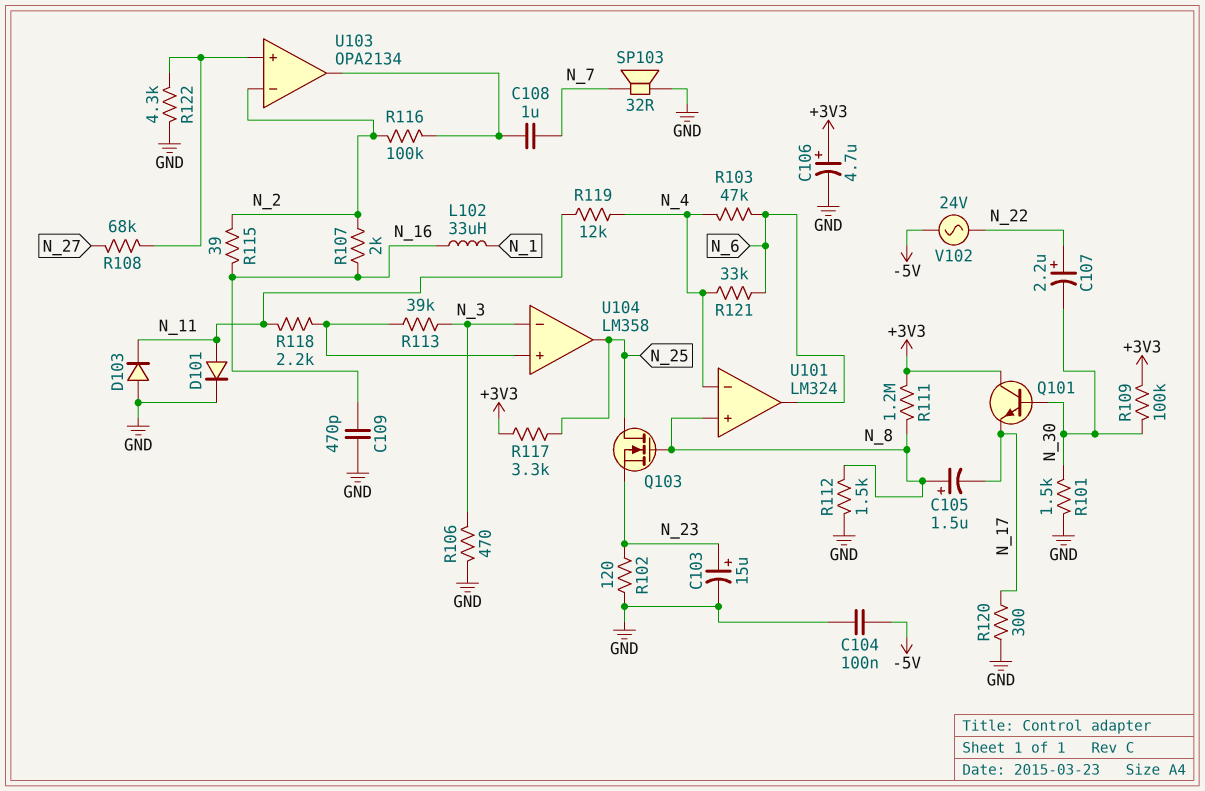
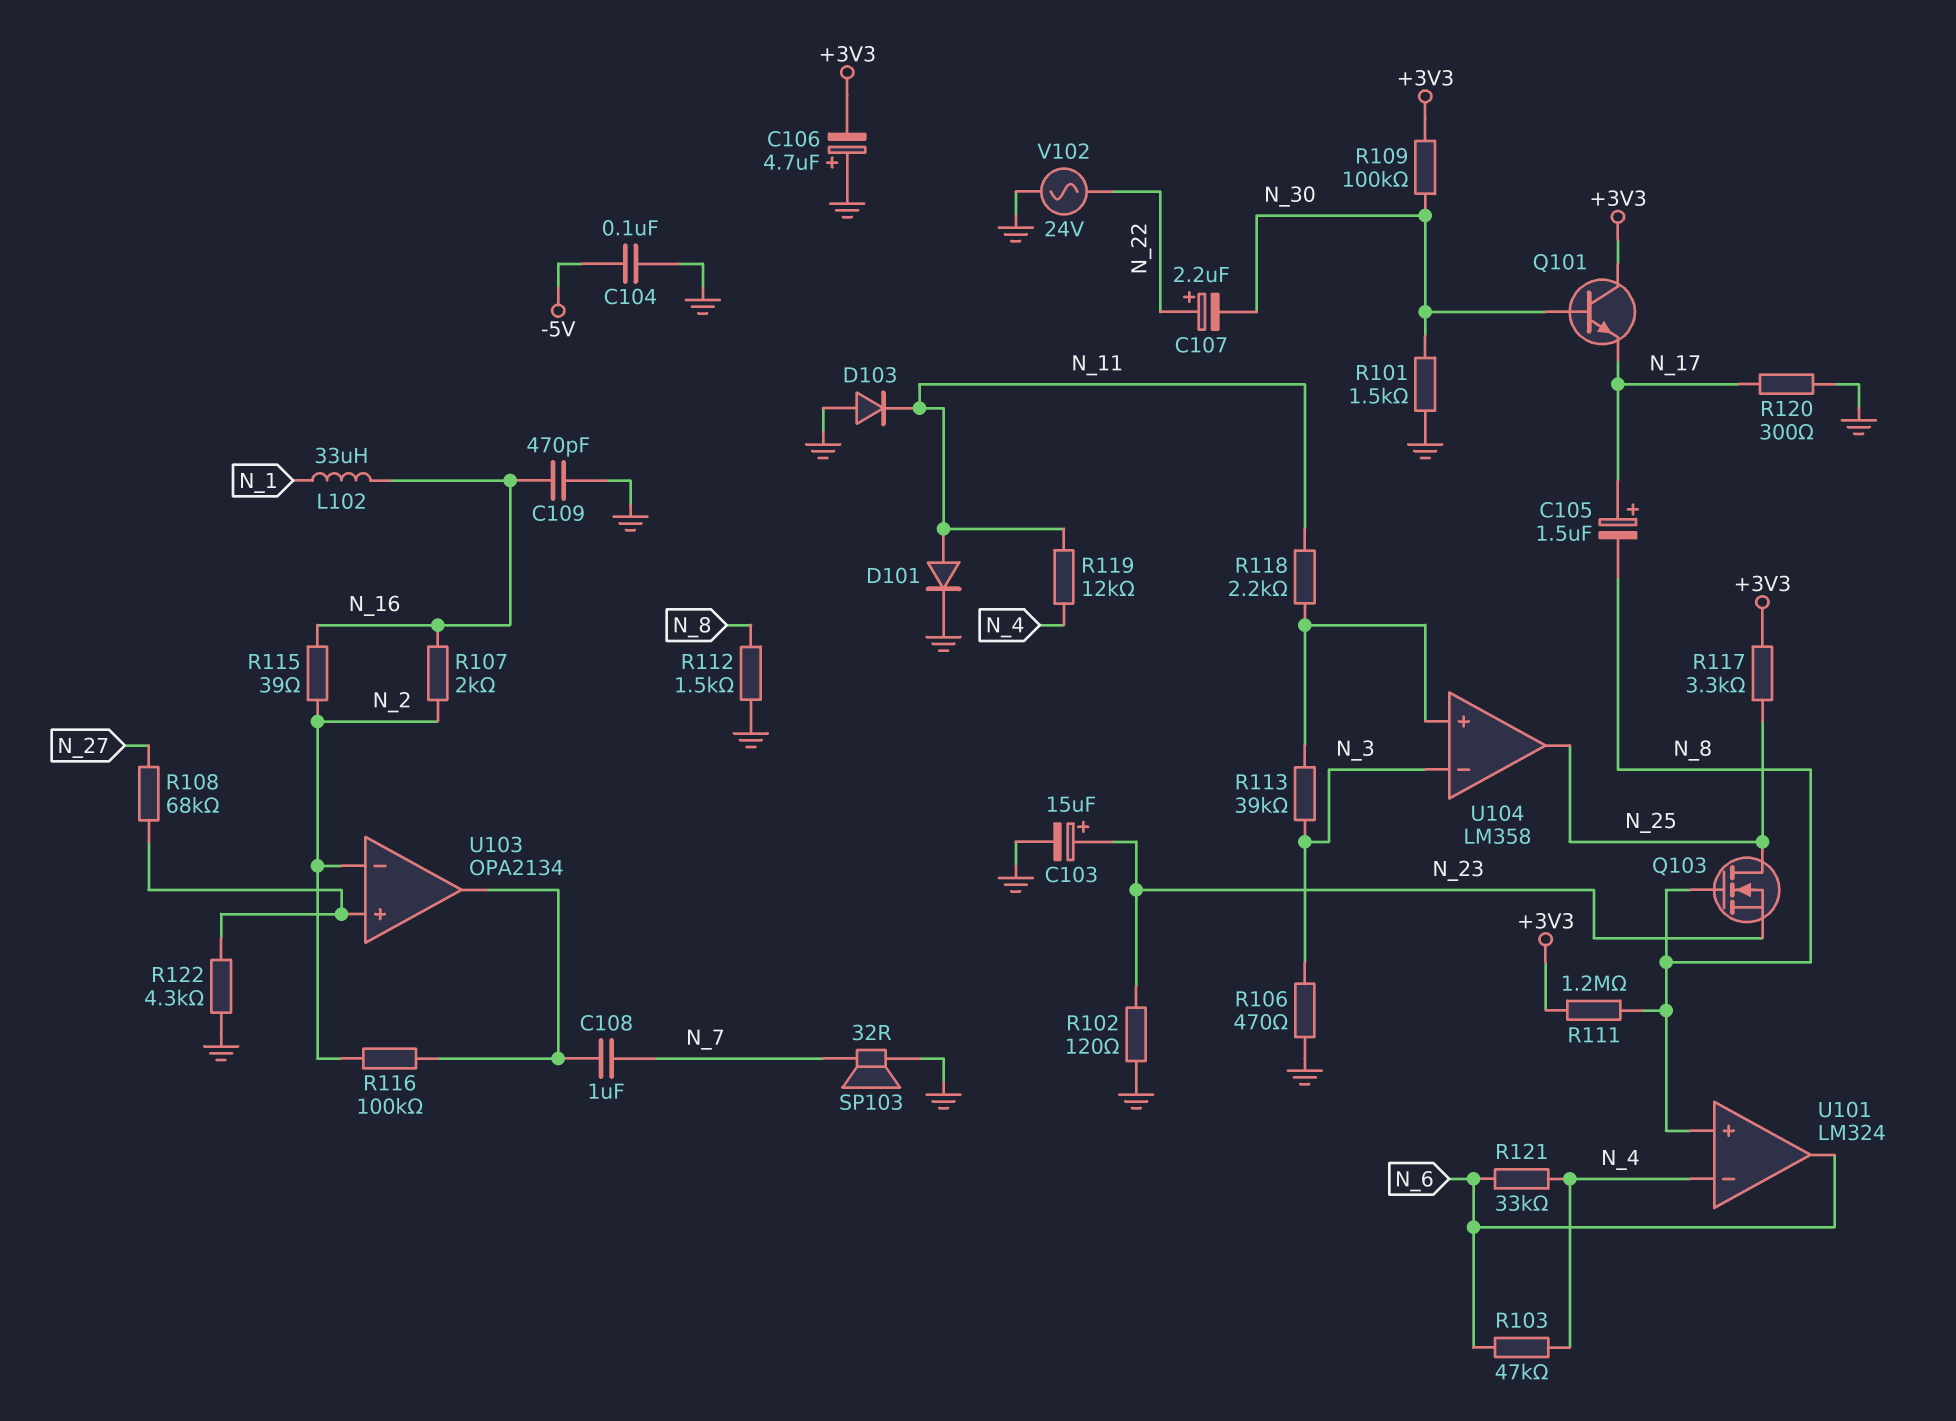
C105: 1.5uF (plus N_8, minus N_17) -> 1.5uF (plus N_17, minus N_8)
C106: 4.7uF (plus +3V3, minus GND) -> 4.7uF (plus GND, minus +3V3)
V102: AC 24V (-5V, N_22) -> AC 24V (GND, N_22)

